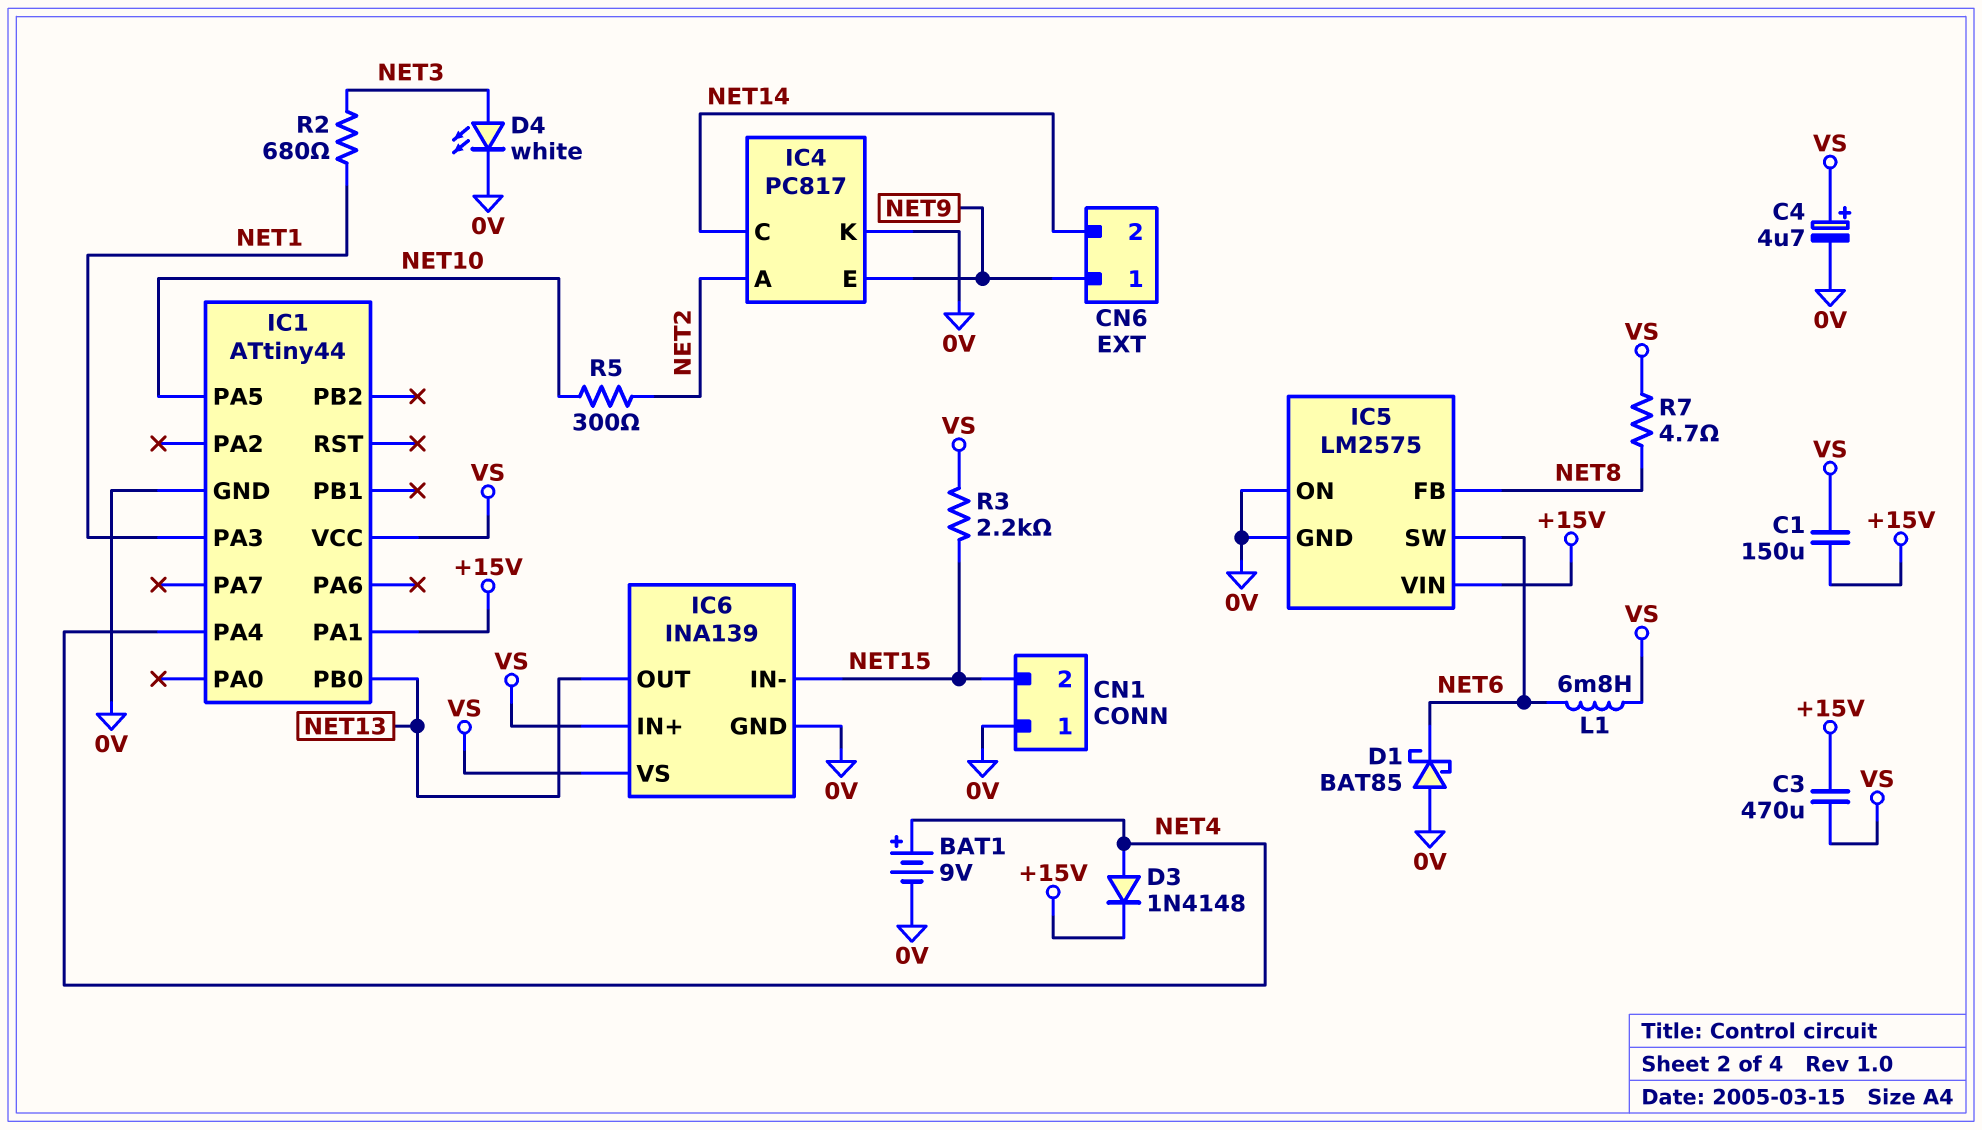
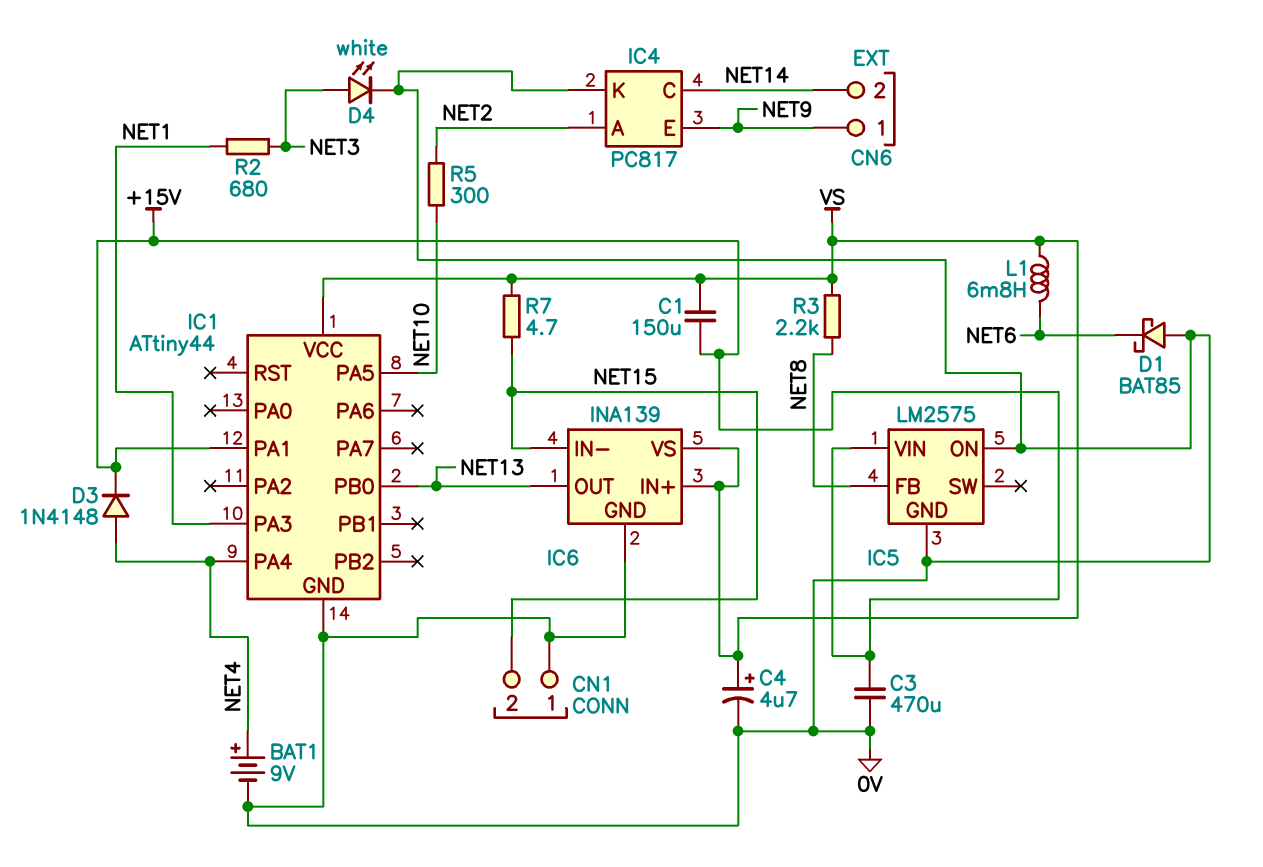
C3: 470uF (+15V, VS) -> 470uF (+15V, 0V)
IC5 pin SW: NET6 -> none
R3: 2.2k (NET15, VS) -> 2.2k (NET8, VS)
R7: 4.7 (NET8, VS) -> 4.7 (NET15, VS)

